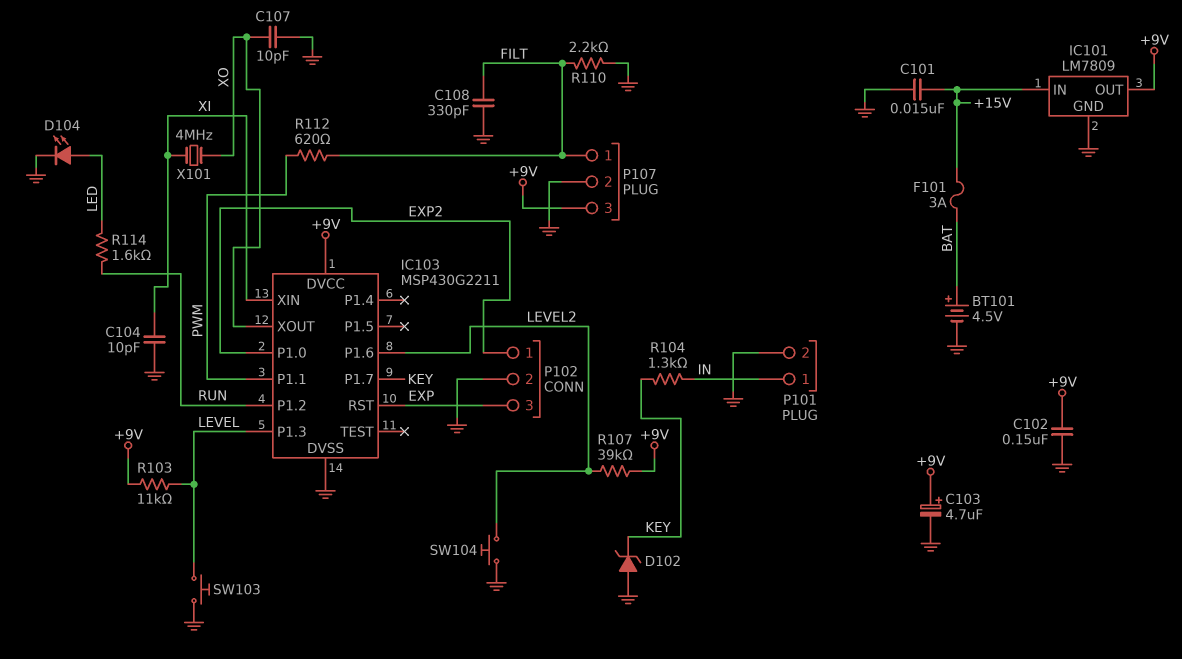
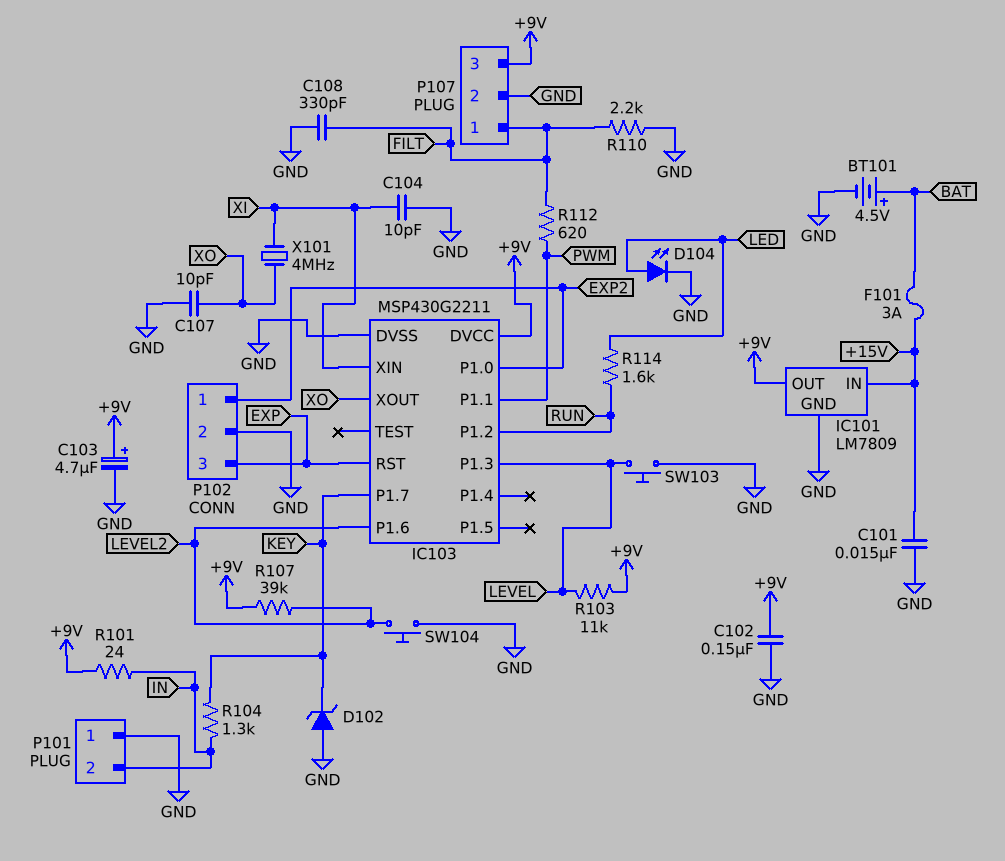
P101 pin 1: IN -> GND
P101 pin 2: GND -> IN
R101: none -> 24 (+9V, IN)

